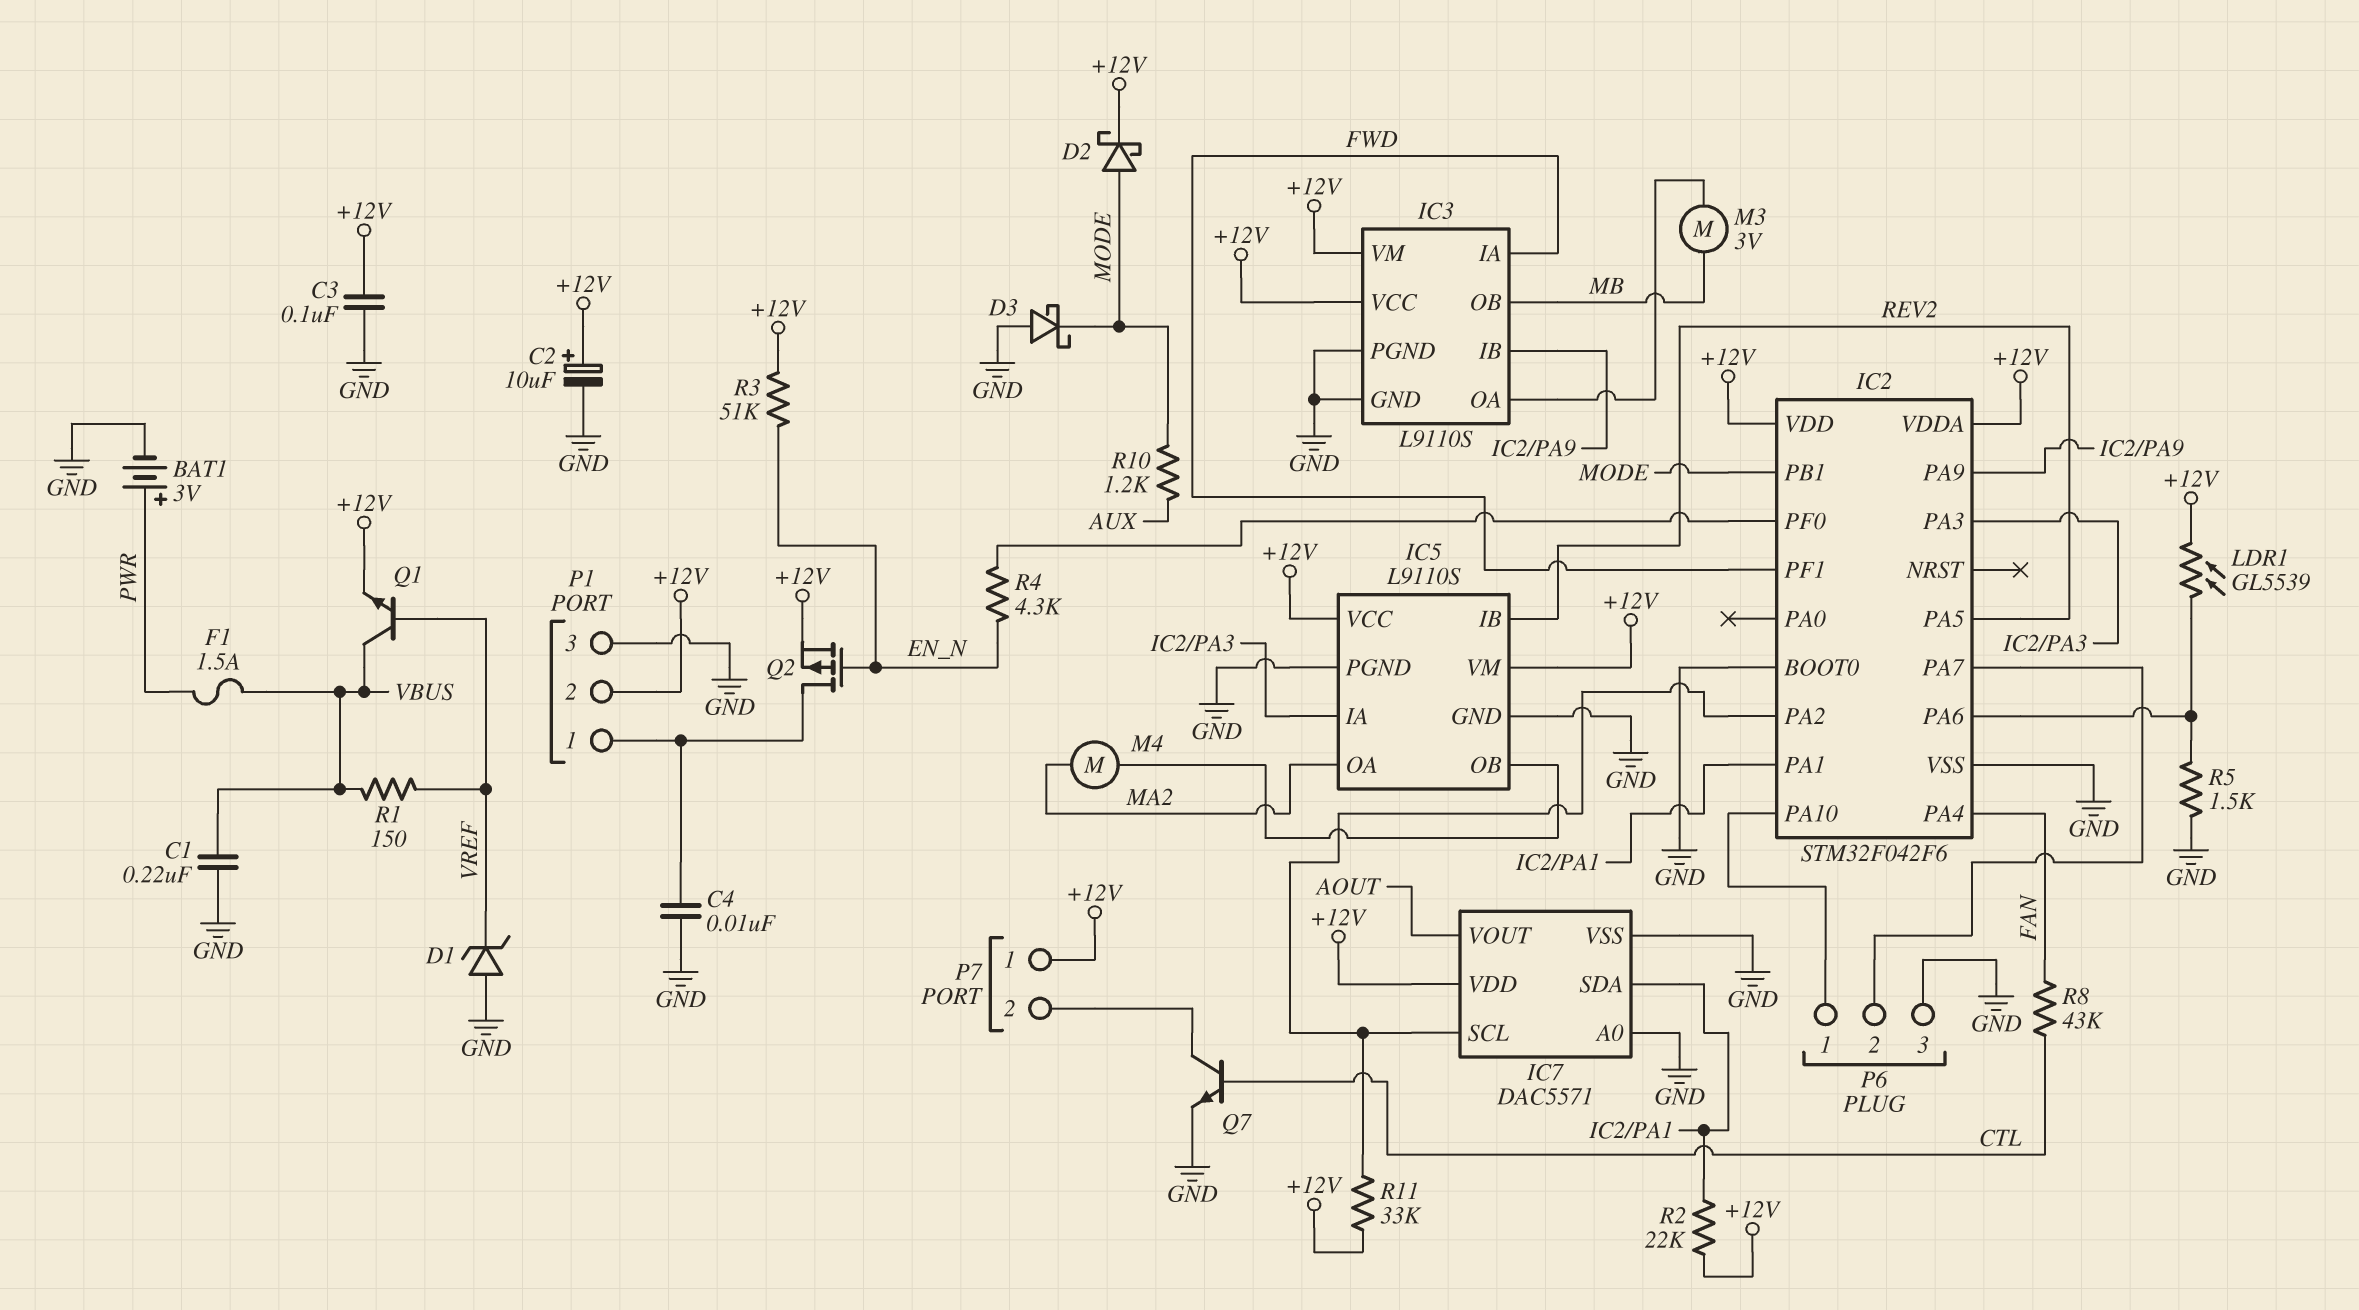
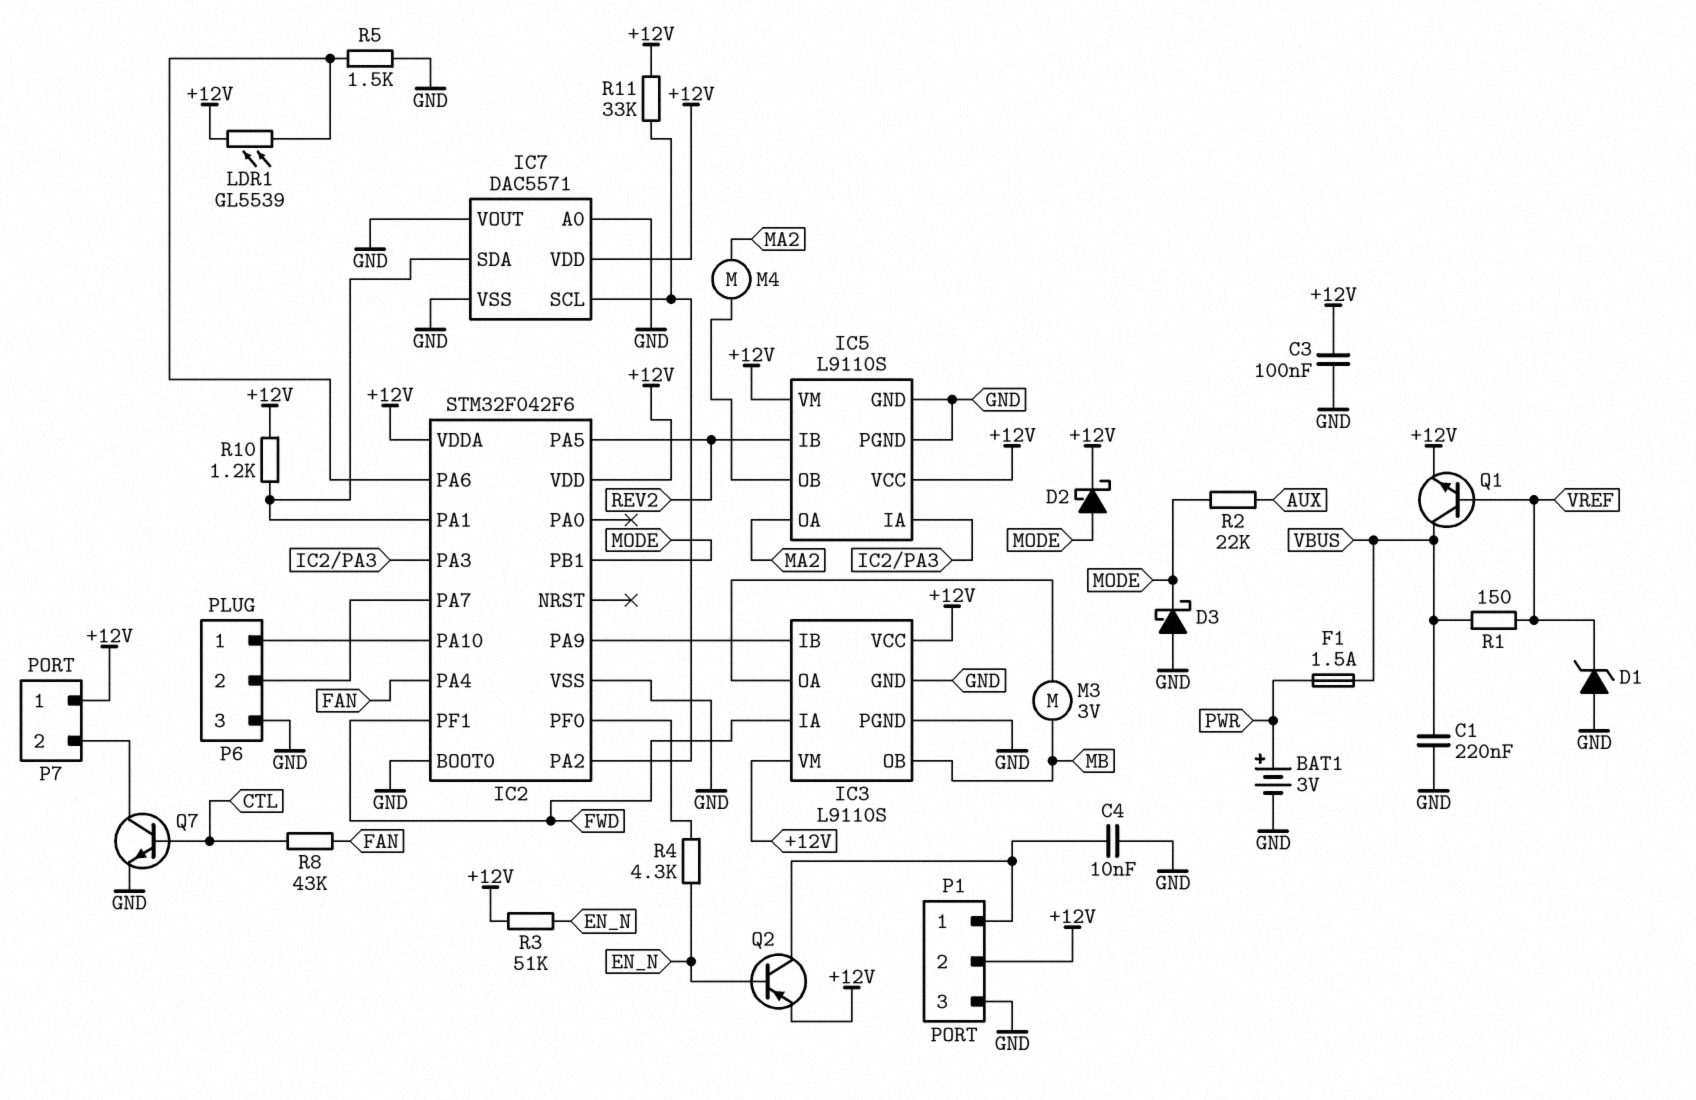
C2: 10uF (plus +12V, minus GND) -> none
IC7 pin VOUT: AOUT -> GND
Q2: PMOS (G EN_N, D P1/1, S +12V) -> PNP (B EN_N, C P1/1, E +12V)
R2: 22k (+12V, IC2/PA1) -> 22k (AUX, MODE)
R10: 1.2k (AUX, MODE) -> 1.2k (+12V, IC2/PA1)

